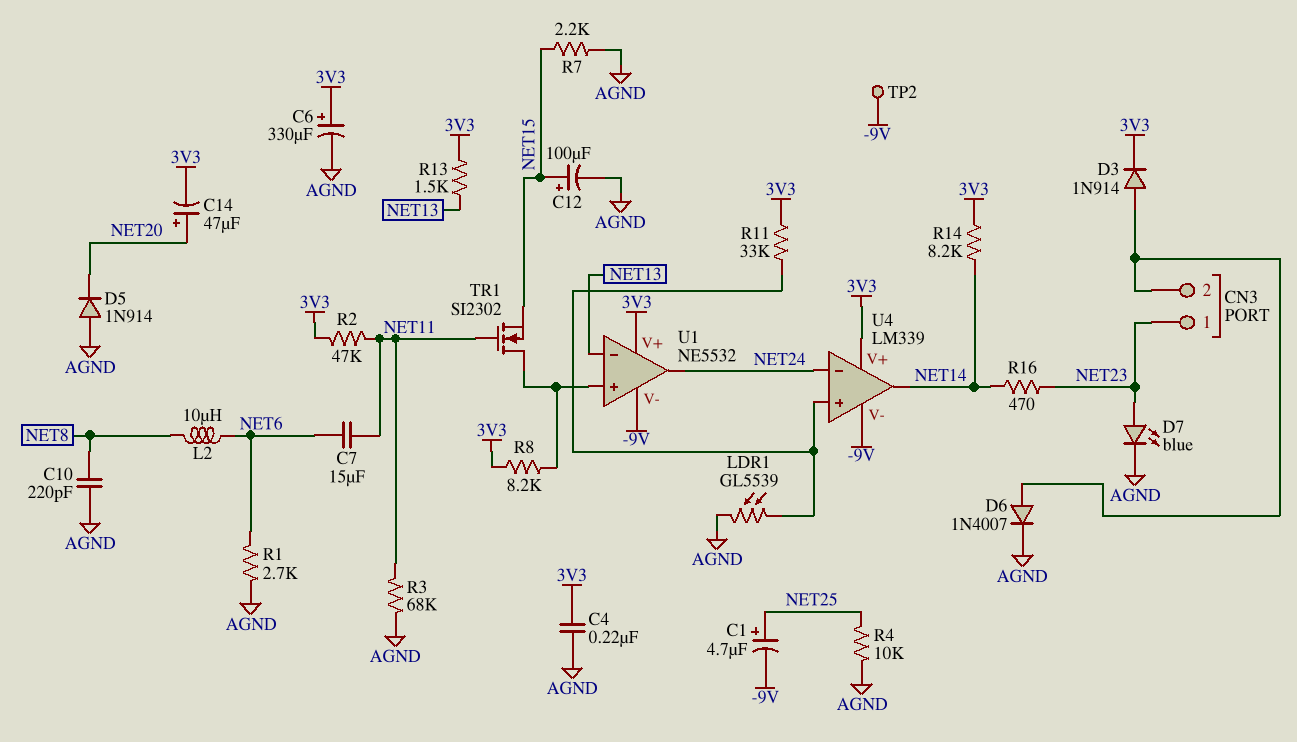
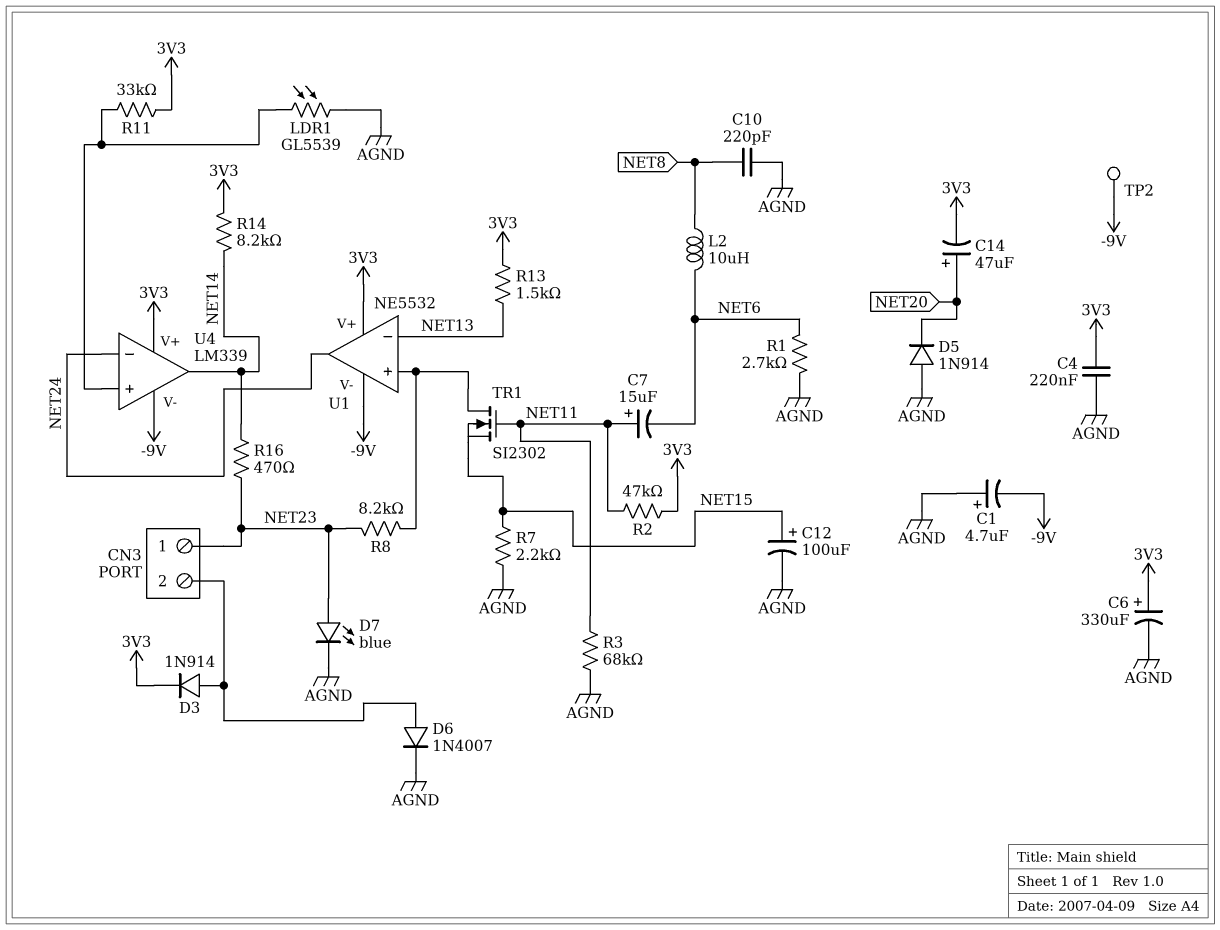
C1: 4.7uF (plus NET25, minus -9V) -> 4.7uF (plus AGND, minus -9V)
C7: 15uF (NET6, NET11) -> 15uF (plus NET11, minus NET6)
R4: 10k (AGND, NET25) -> none
R8: 8.2k (3V3, U1/in+) -> 8.2k (NET23, U1/in+)

